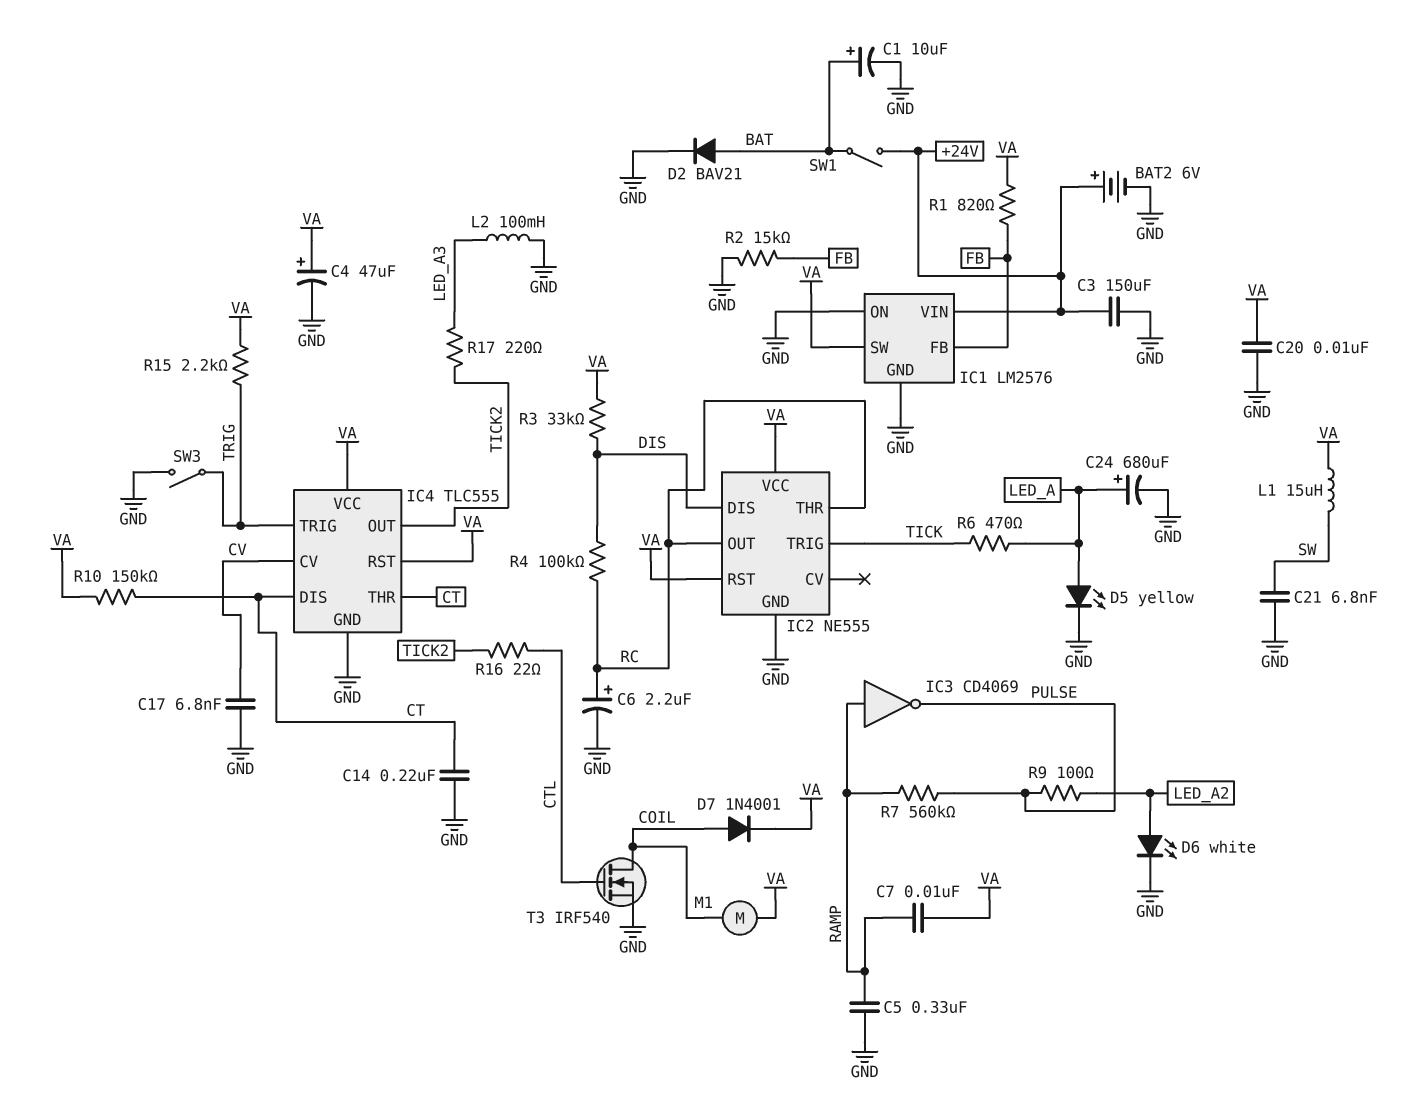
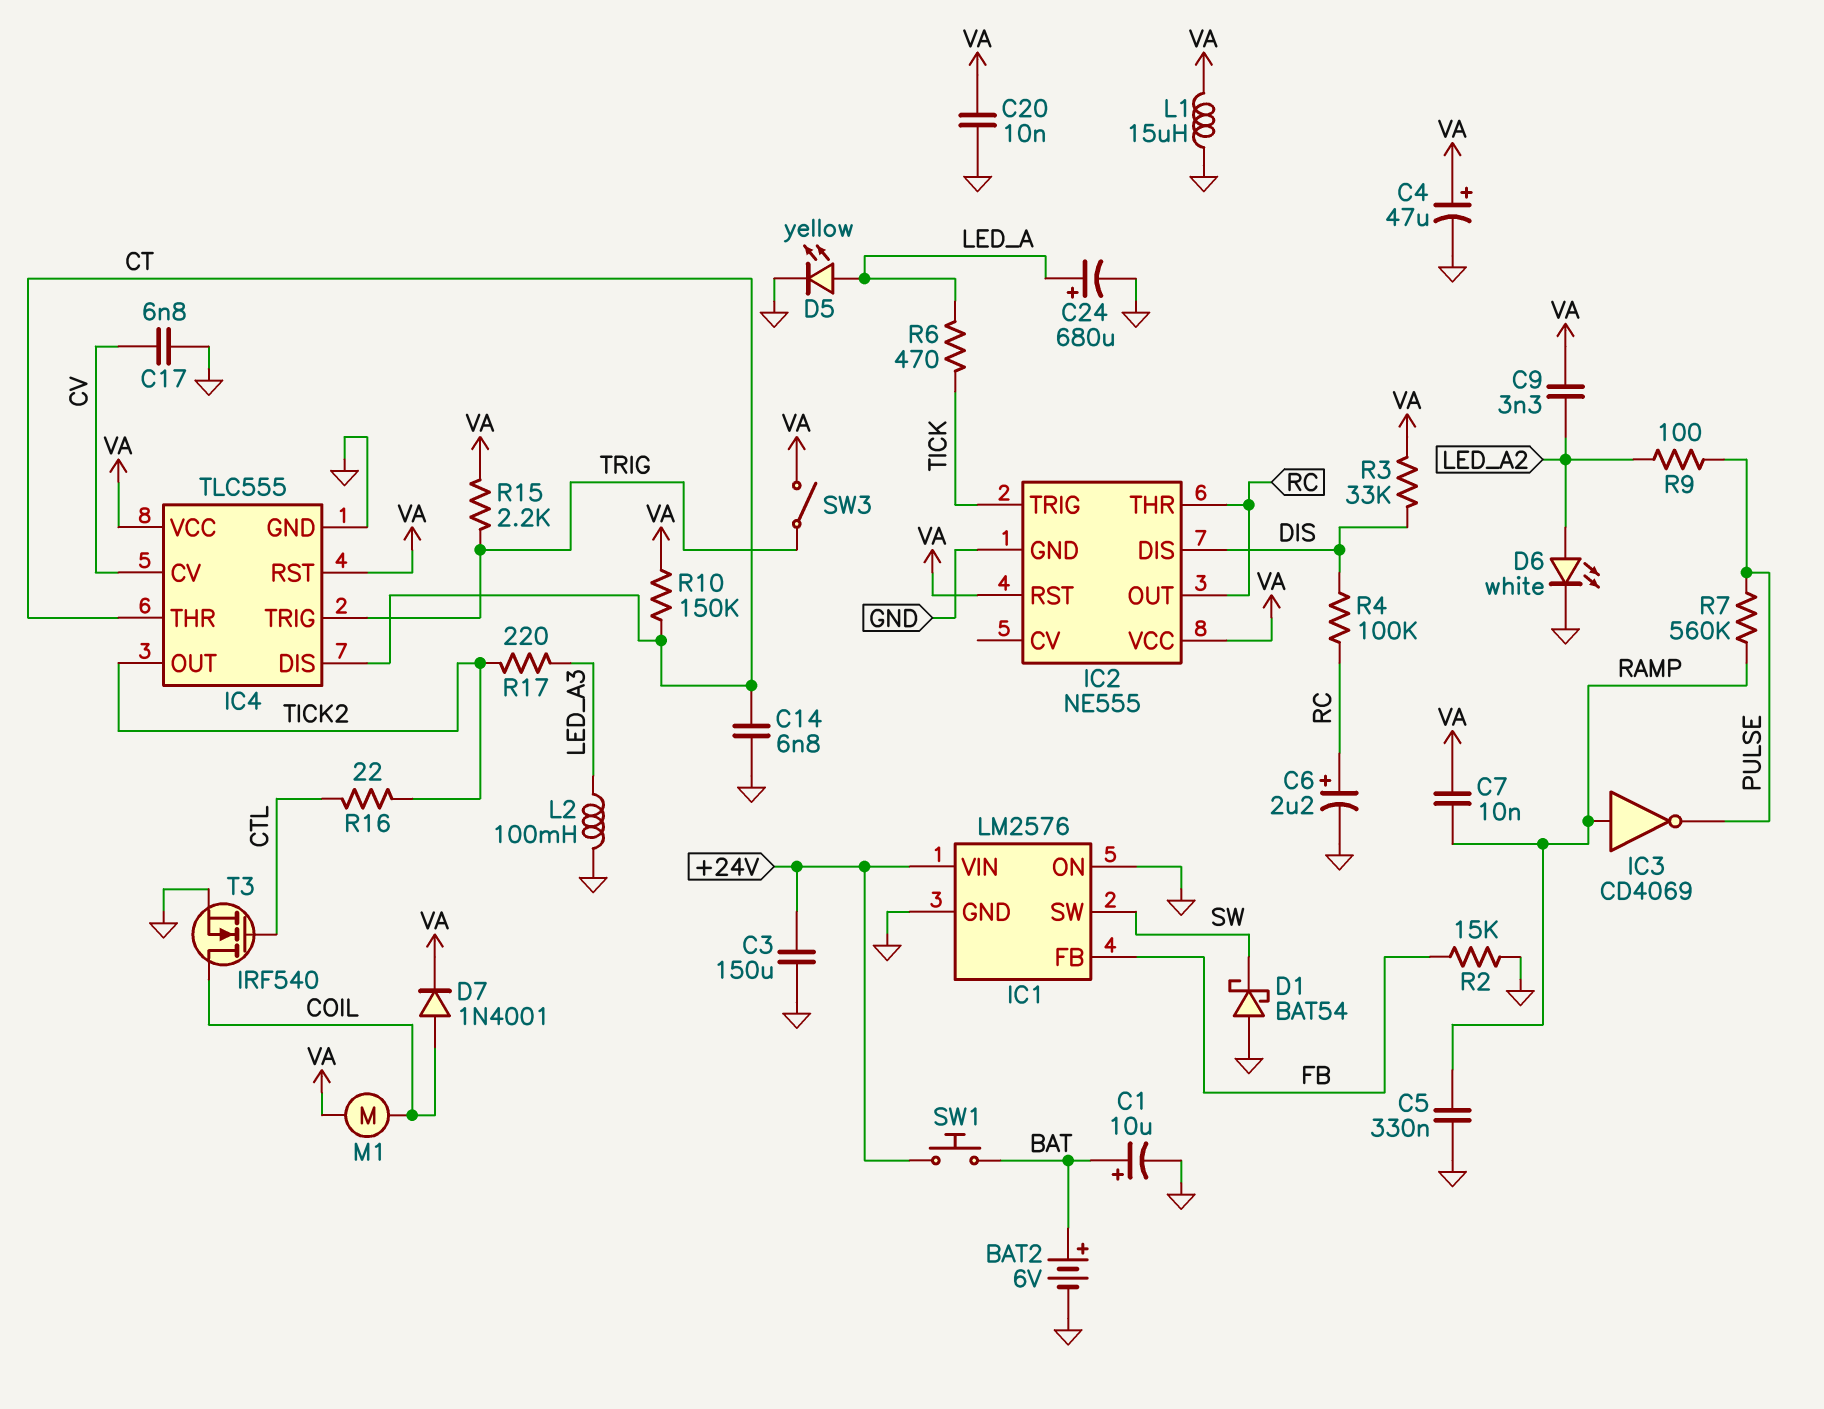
BAT2: 6V (plus +24V, minus GND) -> 6V (plus BAT, minus GND)
C9: none -> 3.3nF (LED_A2, VA)
C14: 220nF (CT, GND) -> 6.8nF (CT, GND)
C21: 6.8nF (GND, SW) -> none
D1: none -> schottky BAT54 (A GND, K SW)
D2: diode BAV21 (A BAT, K GND) -> none
IC1 pin SW: VA -> SW
L1: 15uH (SW, VA) -> 15uH (GND, VA)
R1: 820 (FB, VA) -> none
SW1: switch (+24V, BAT) -> button (+24V, BAT)
SW3: switch (GND, TRIG) -> switch (TRIG, VA)

